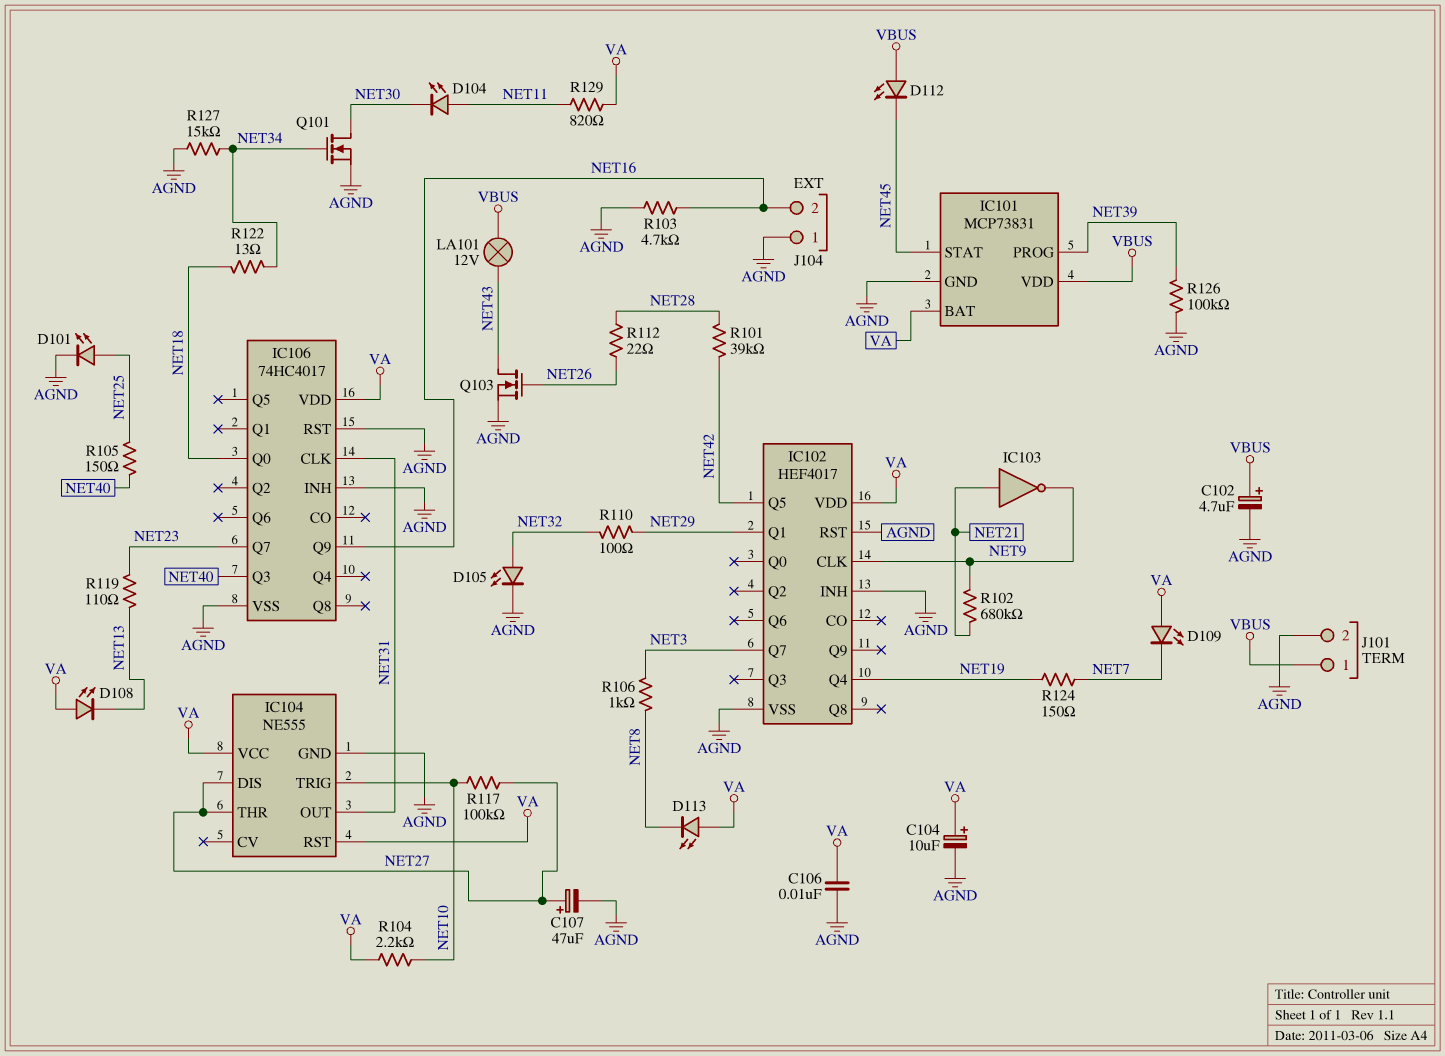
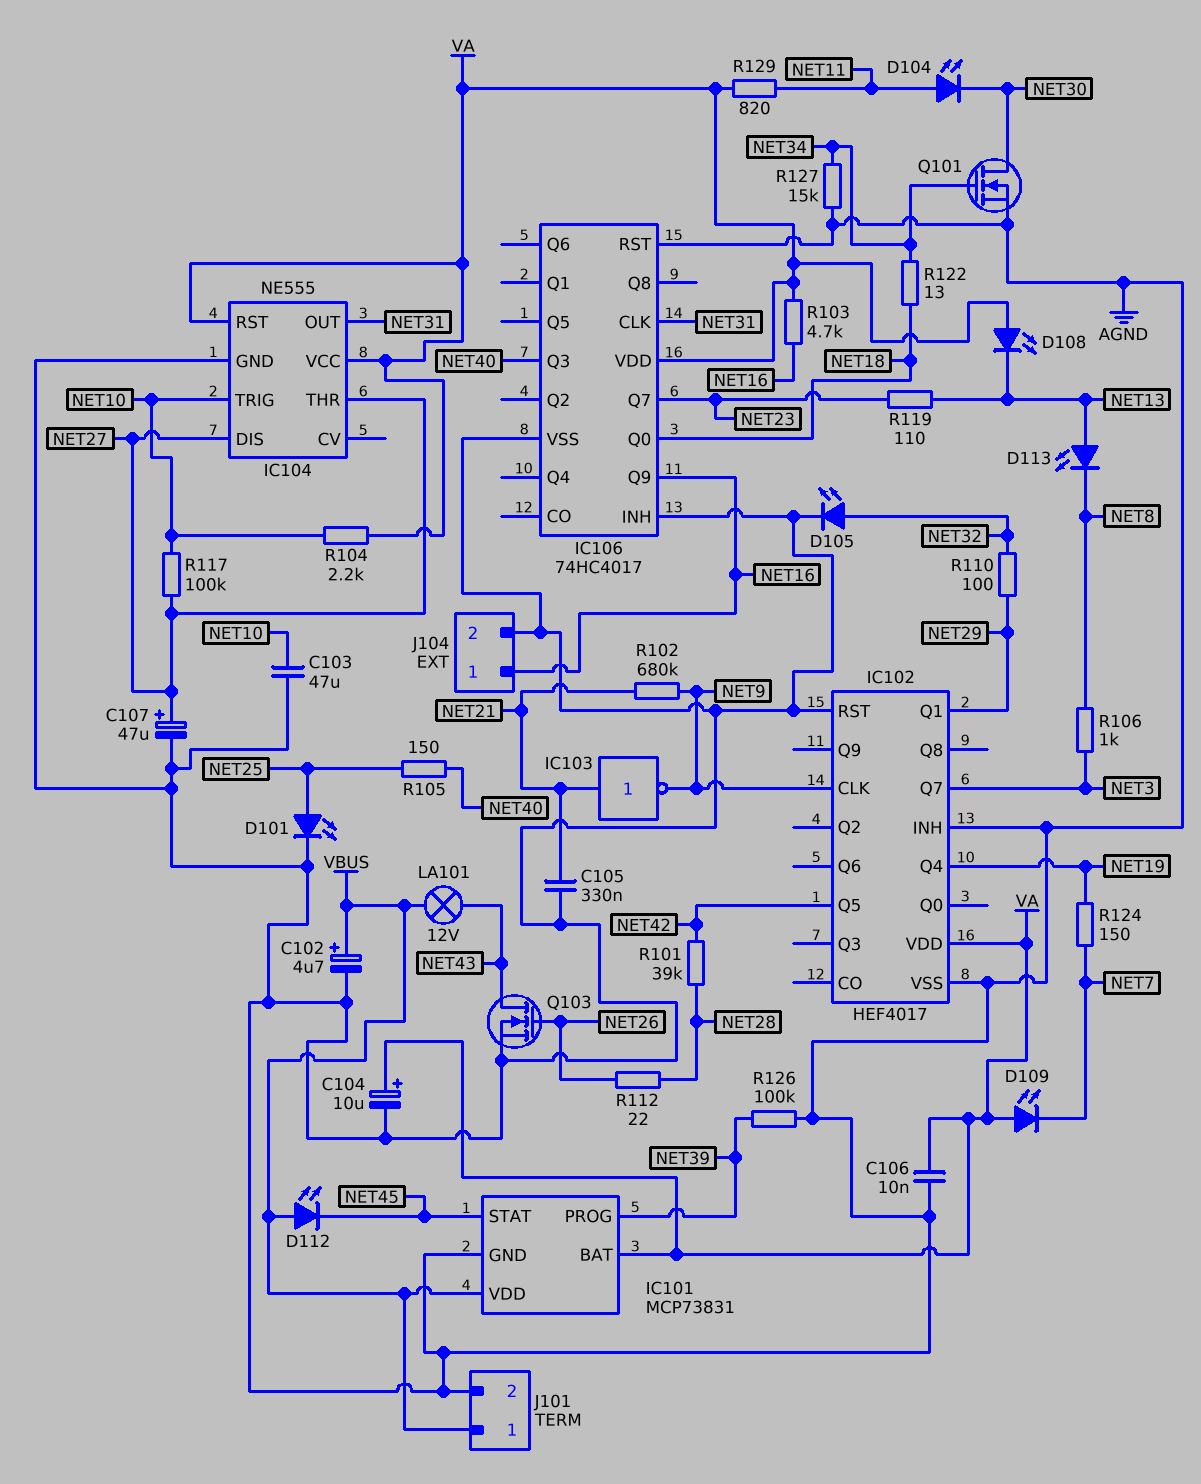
C103: none -> 47uF (AGND, NET10)
C105: none -> 330nF (AGND, NET21)
D113: LED (A VA, K NET8) -> LED (A NET13, K NET8)
J104 pin 1: AGND -> NET16
J104 pin 2: NET16 -> AGND
R103: 4.7k (AGND, NET16) -> 4.7k (NET16, VA)

